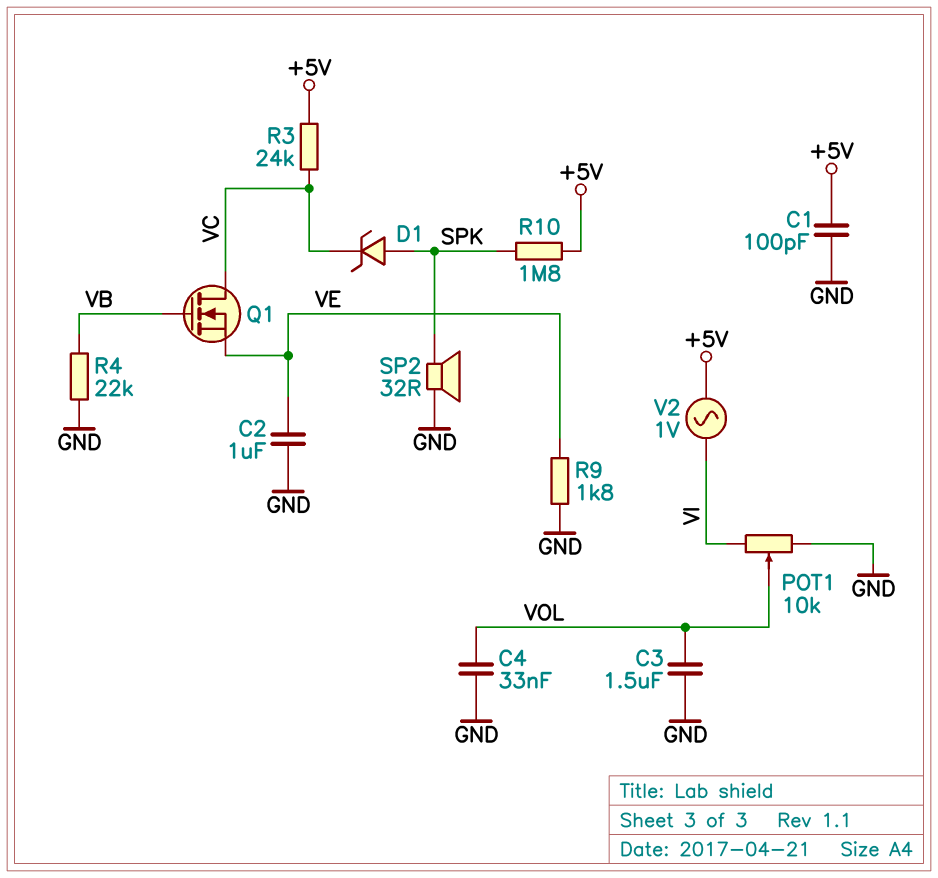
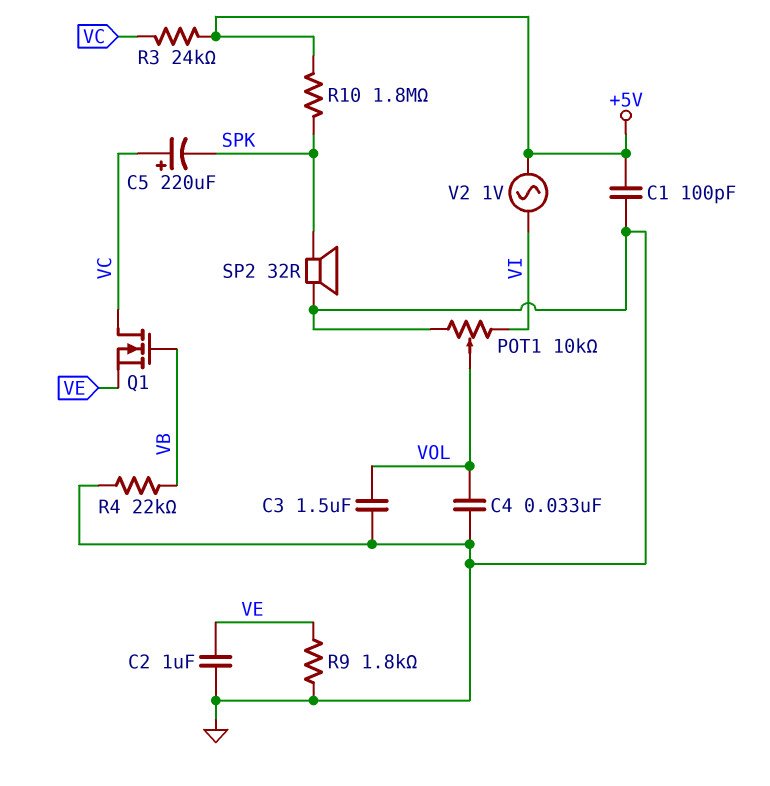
C5: none -> 220uF (plus VC, minus SPK)
D1: zener (A SPK, K VC) -> none

